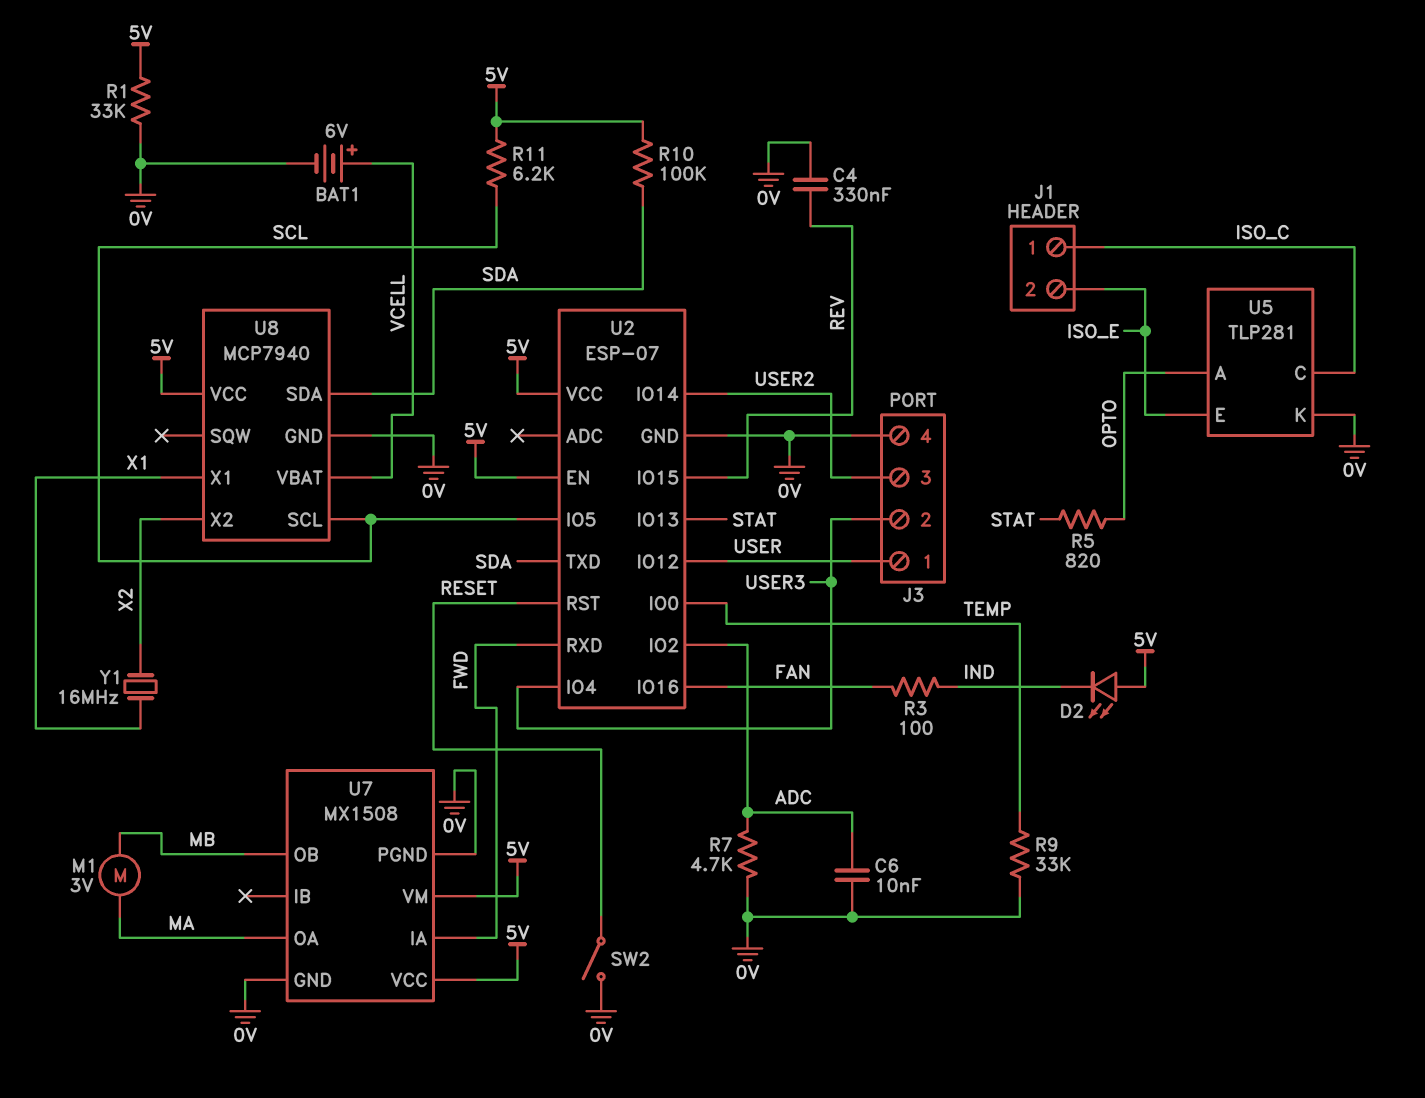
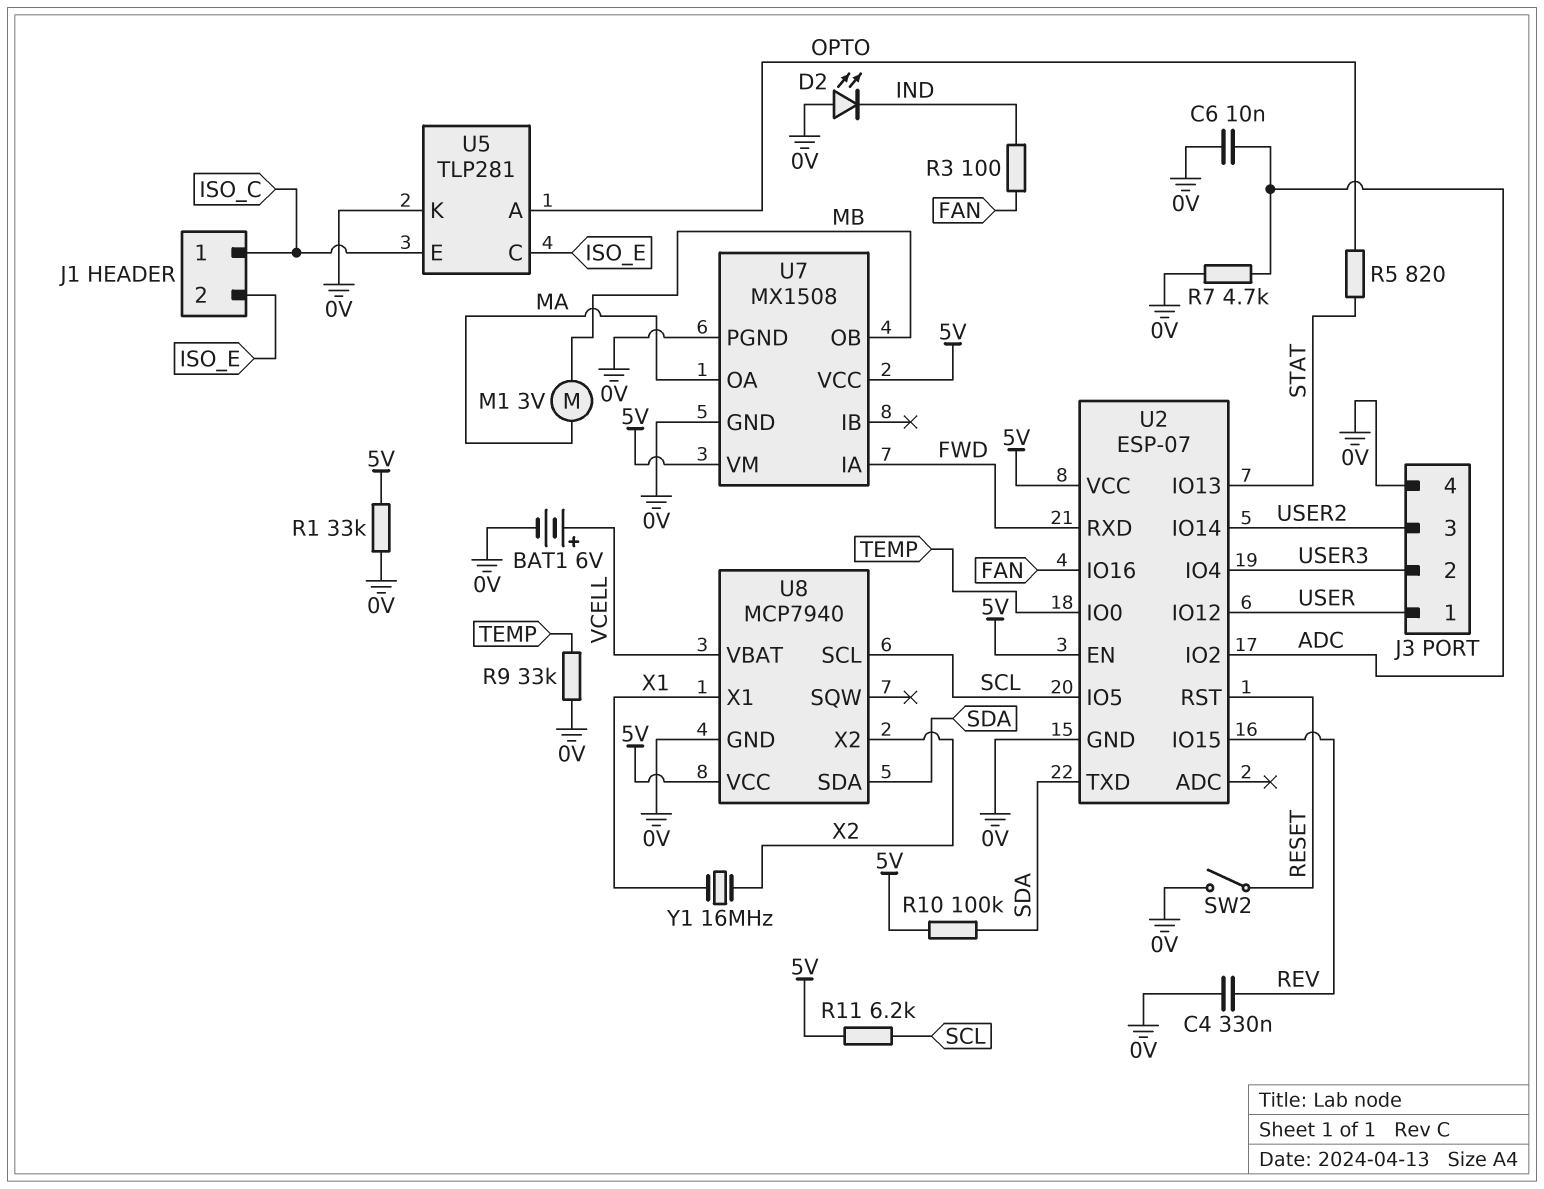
D2: LED (A 5V, K IND) -> LED (A 0V, K IND)
U5 pin C: ISO_C -> ISO_E
U5 pin E: ISO_E -> ISO_C

